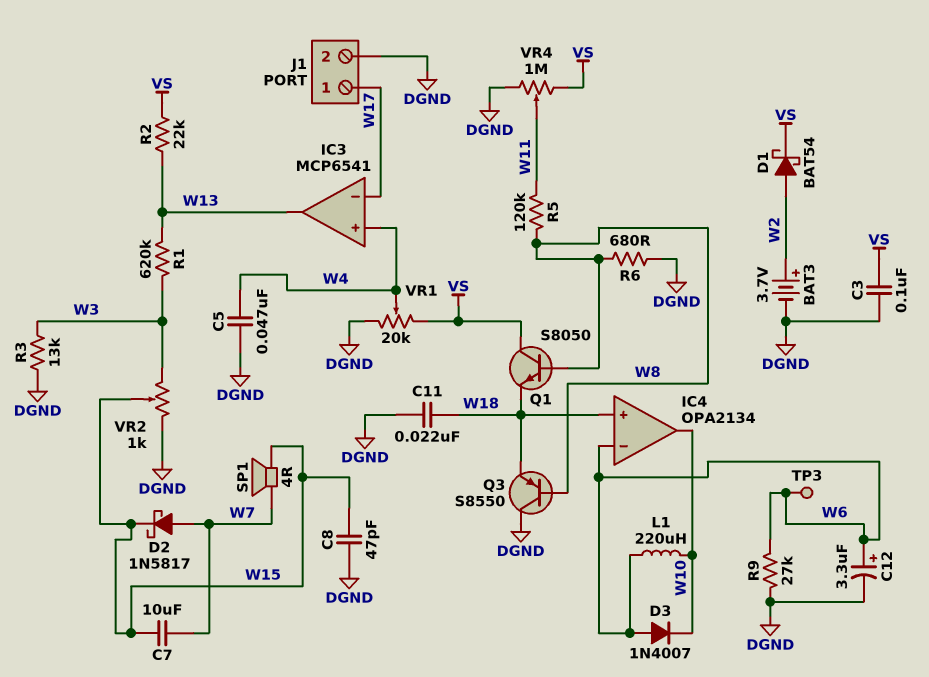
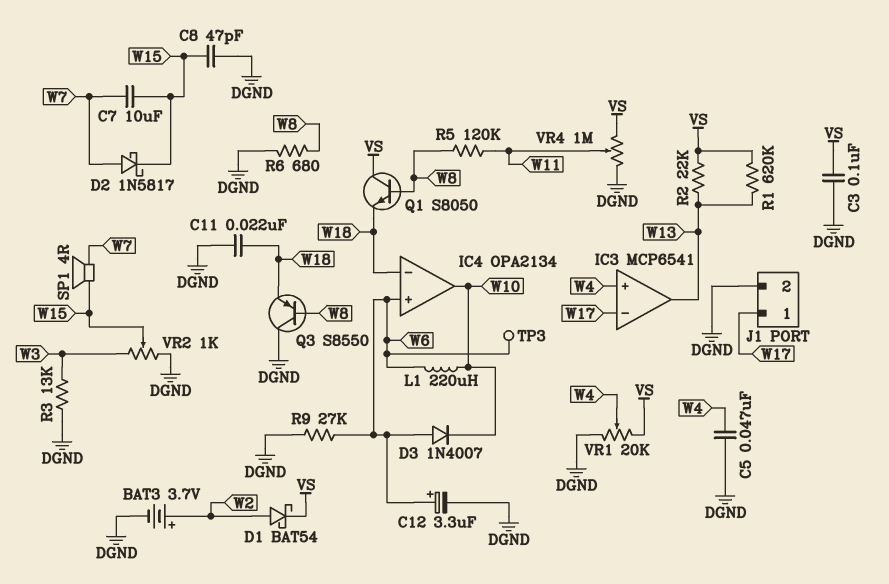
IC4 pin in+: W18 -> W6
IC4 pin in-: W6 -> W18
R1: 620k (W3, W13) -> 620k (VS, W13)

